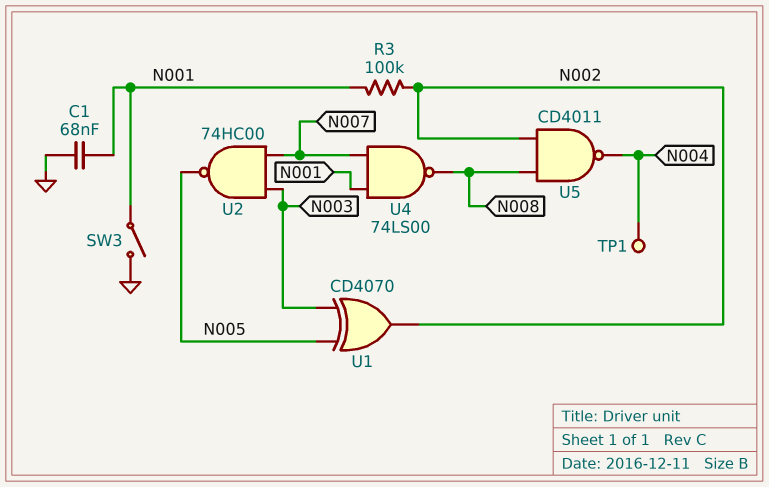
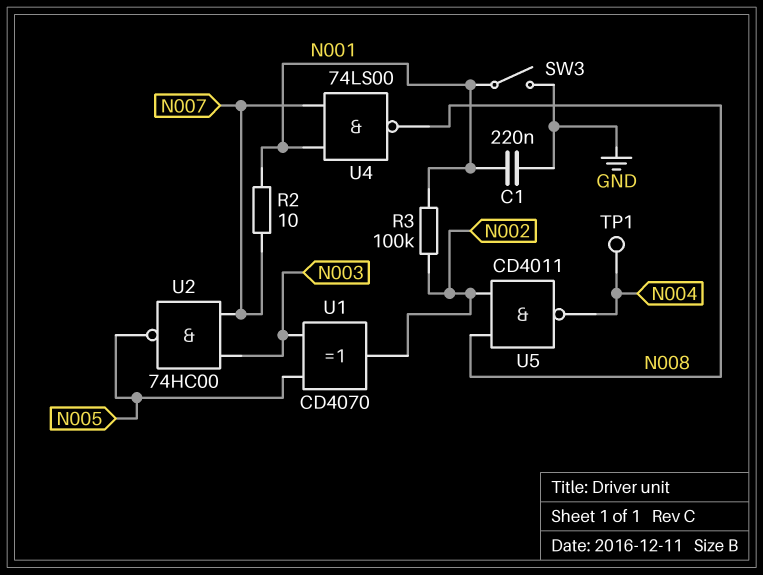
C1: 68nF (GND, N001) -> 220nF (GND, N001)
R2: none -> 10 (N001, N007)

